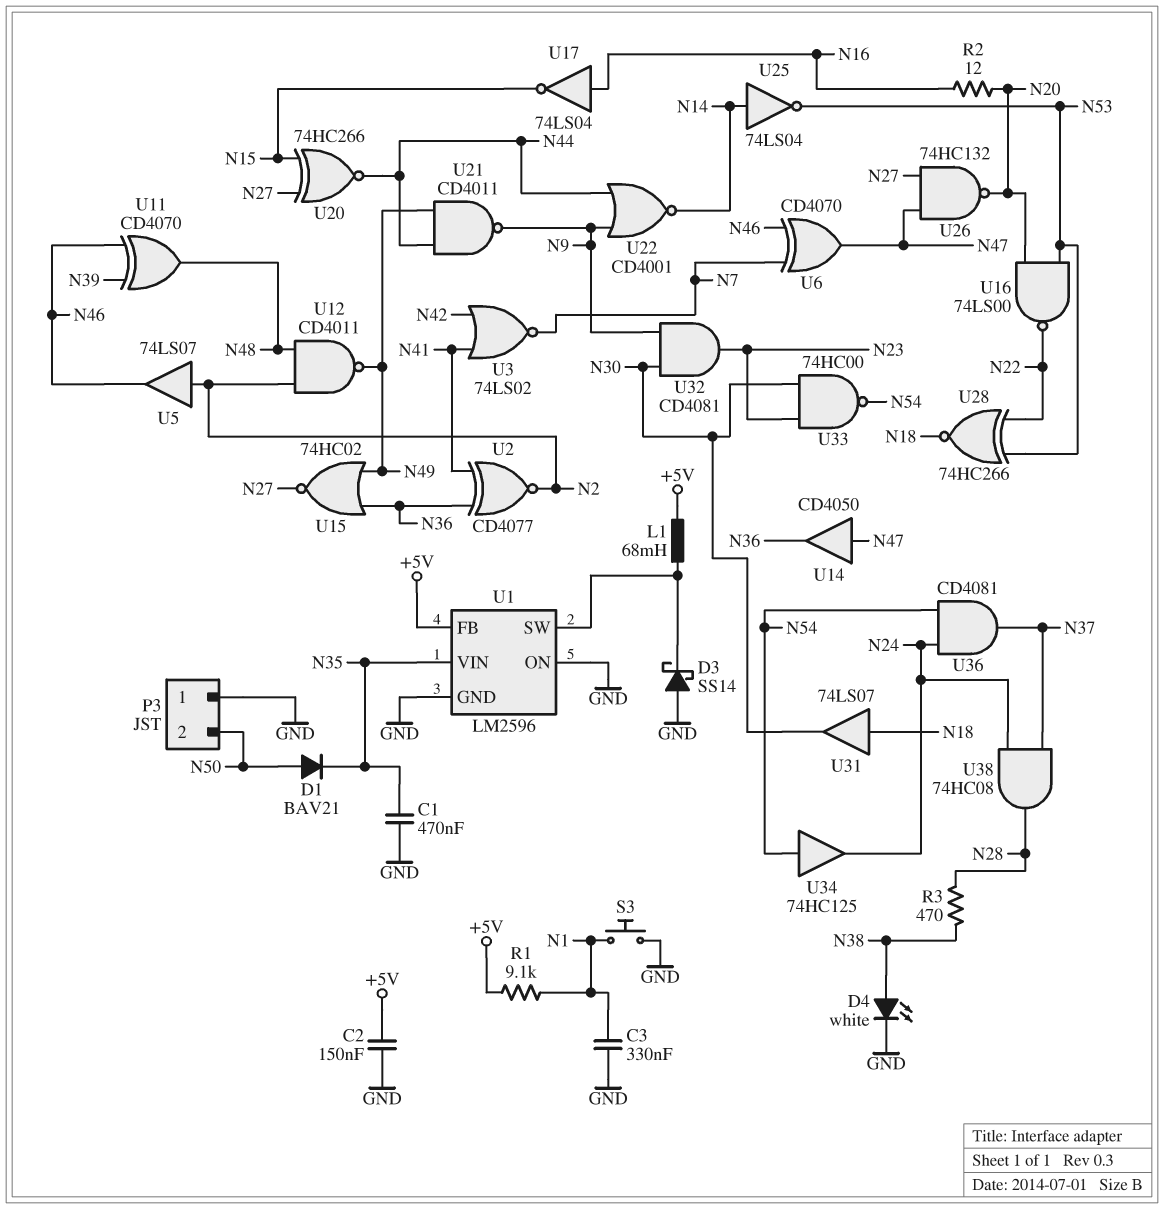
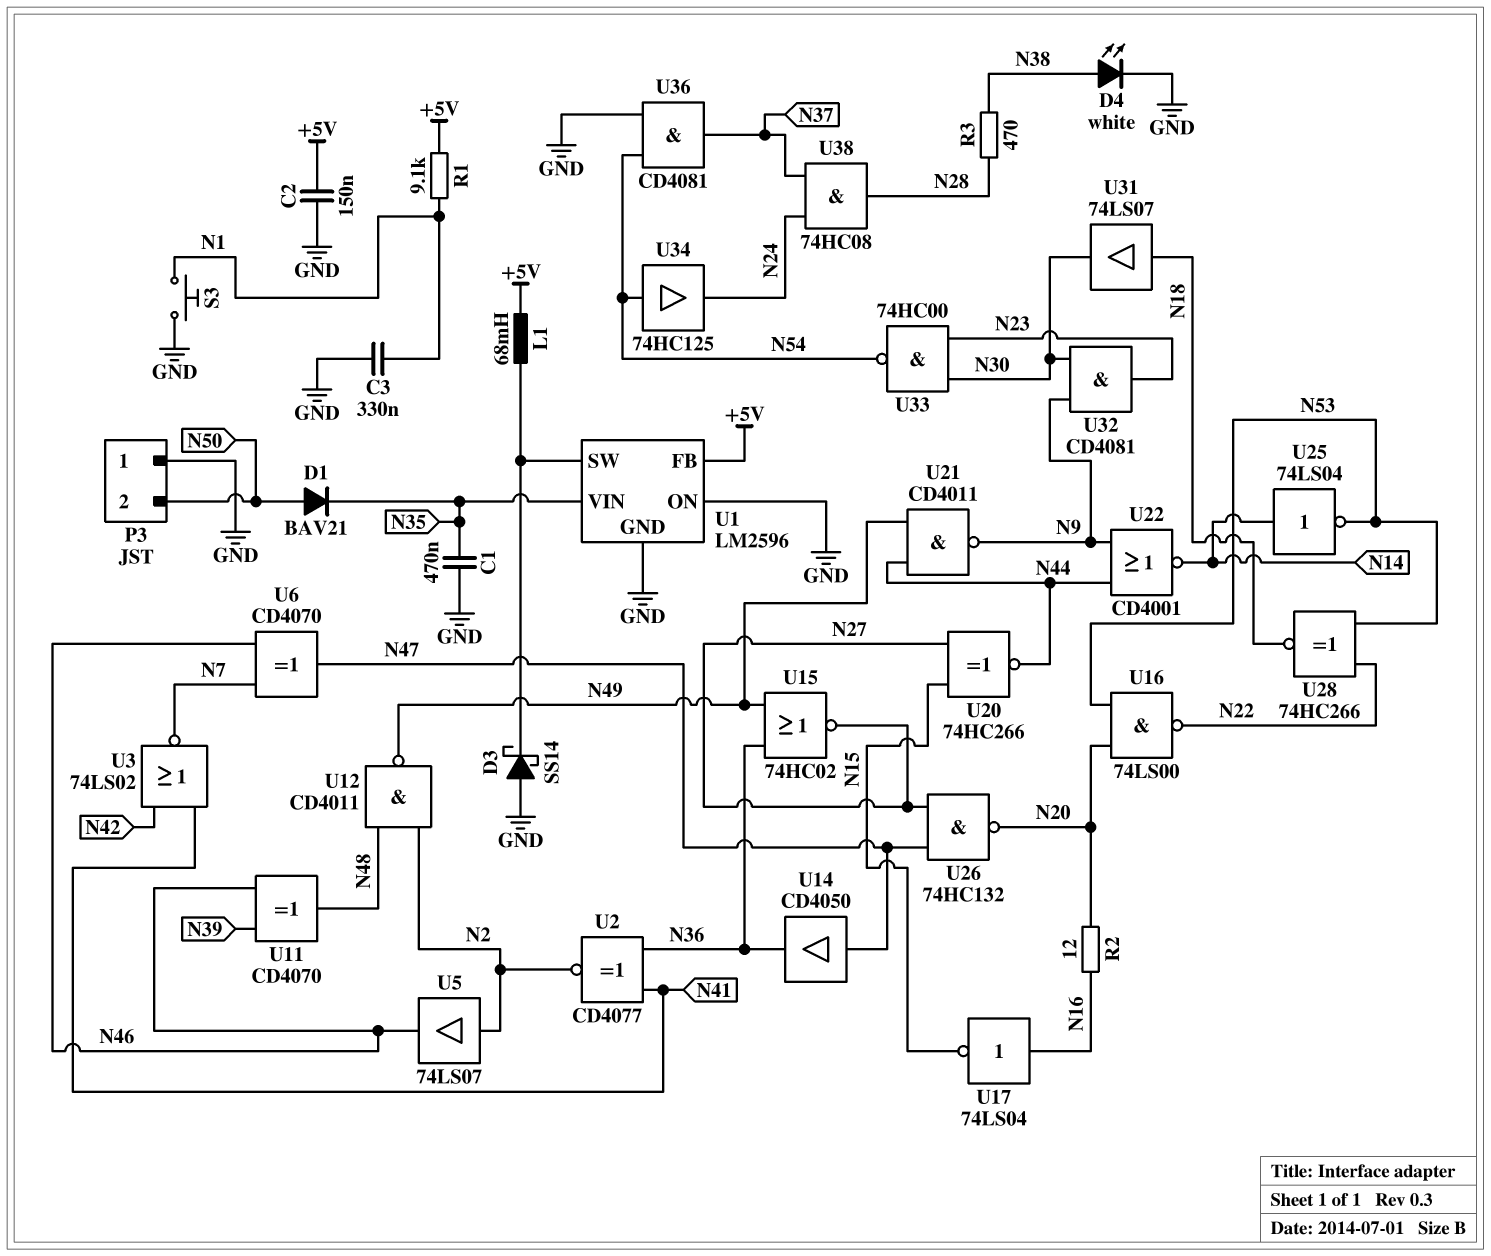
U36: AND CD4081 (in N24, in N54, out N37) -> AND CD4081 (in GND, in N54, out N37)

